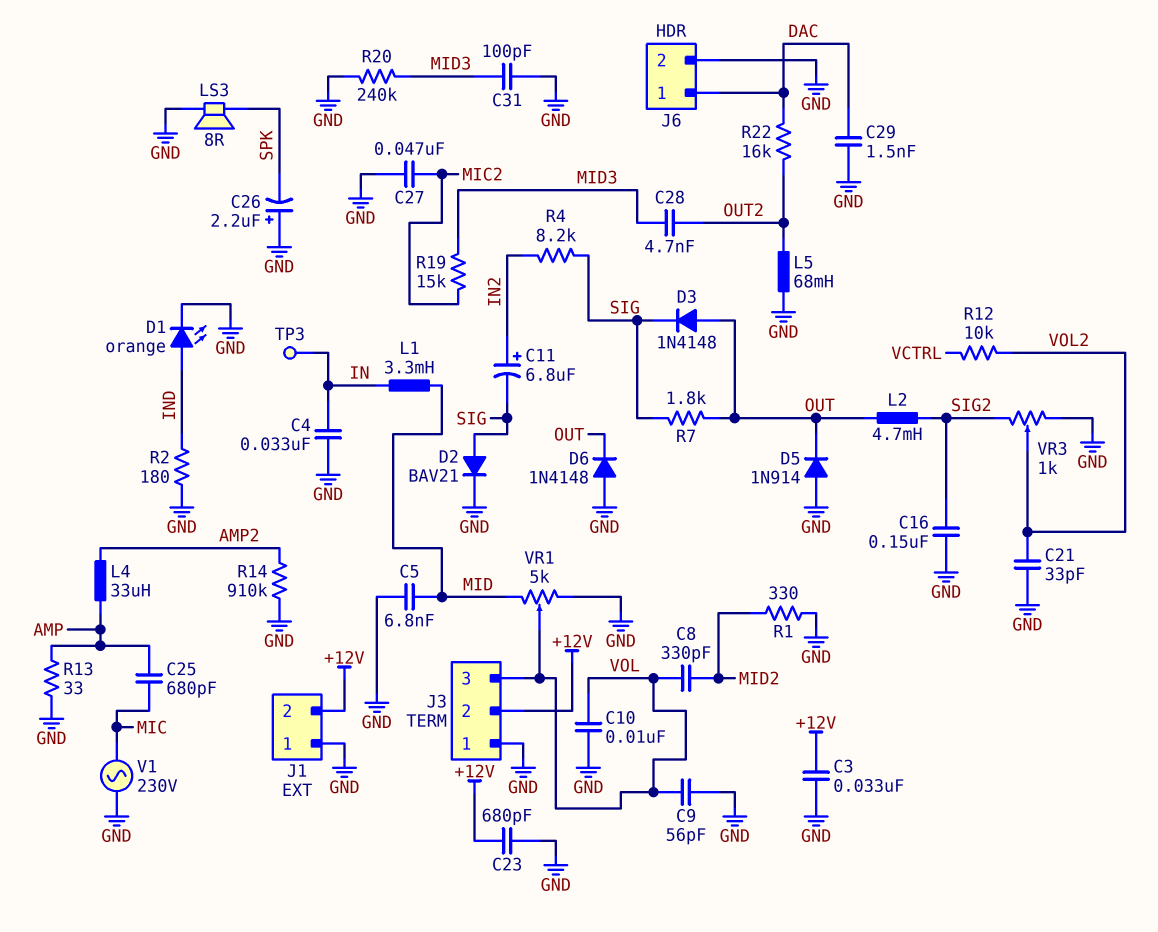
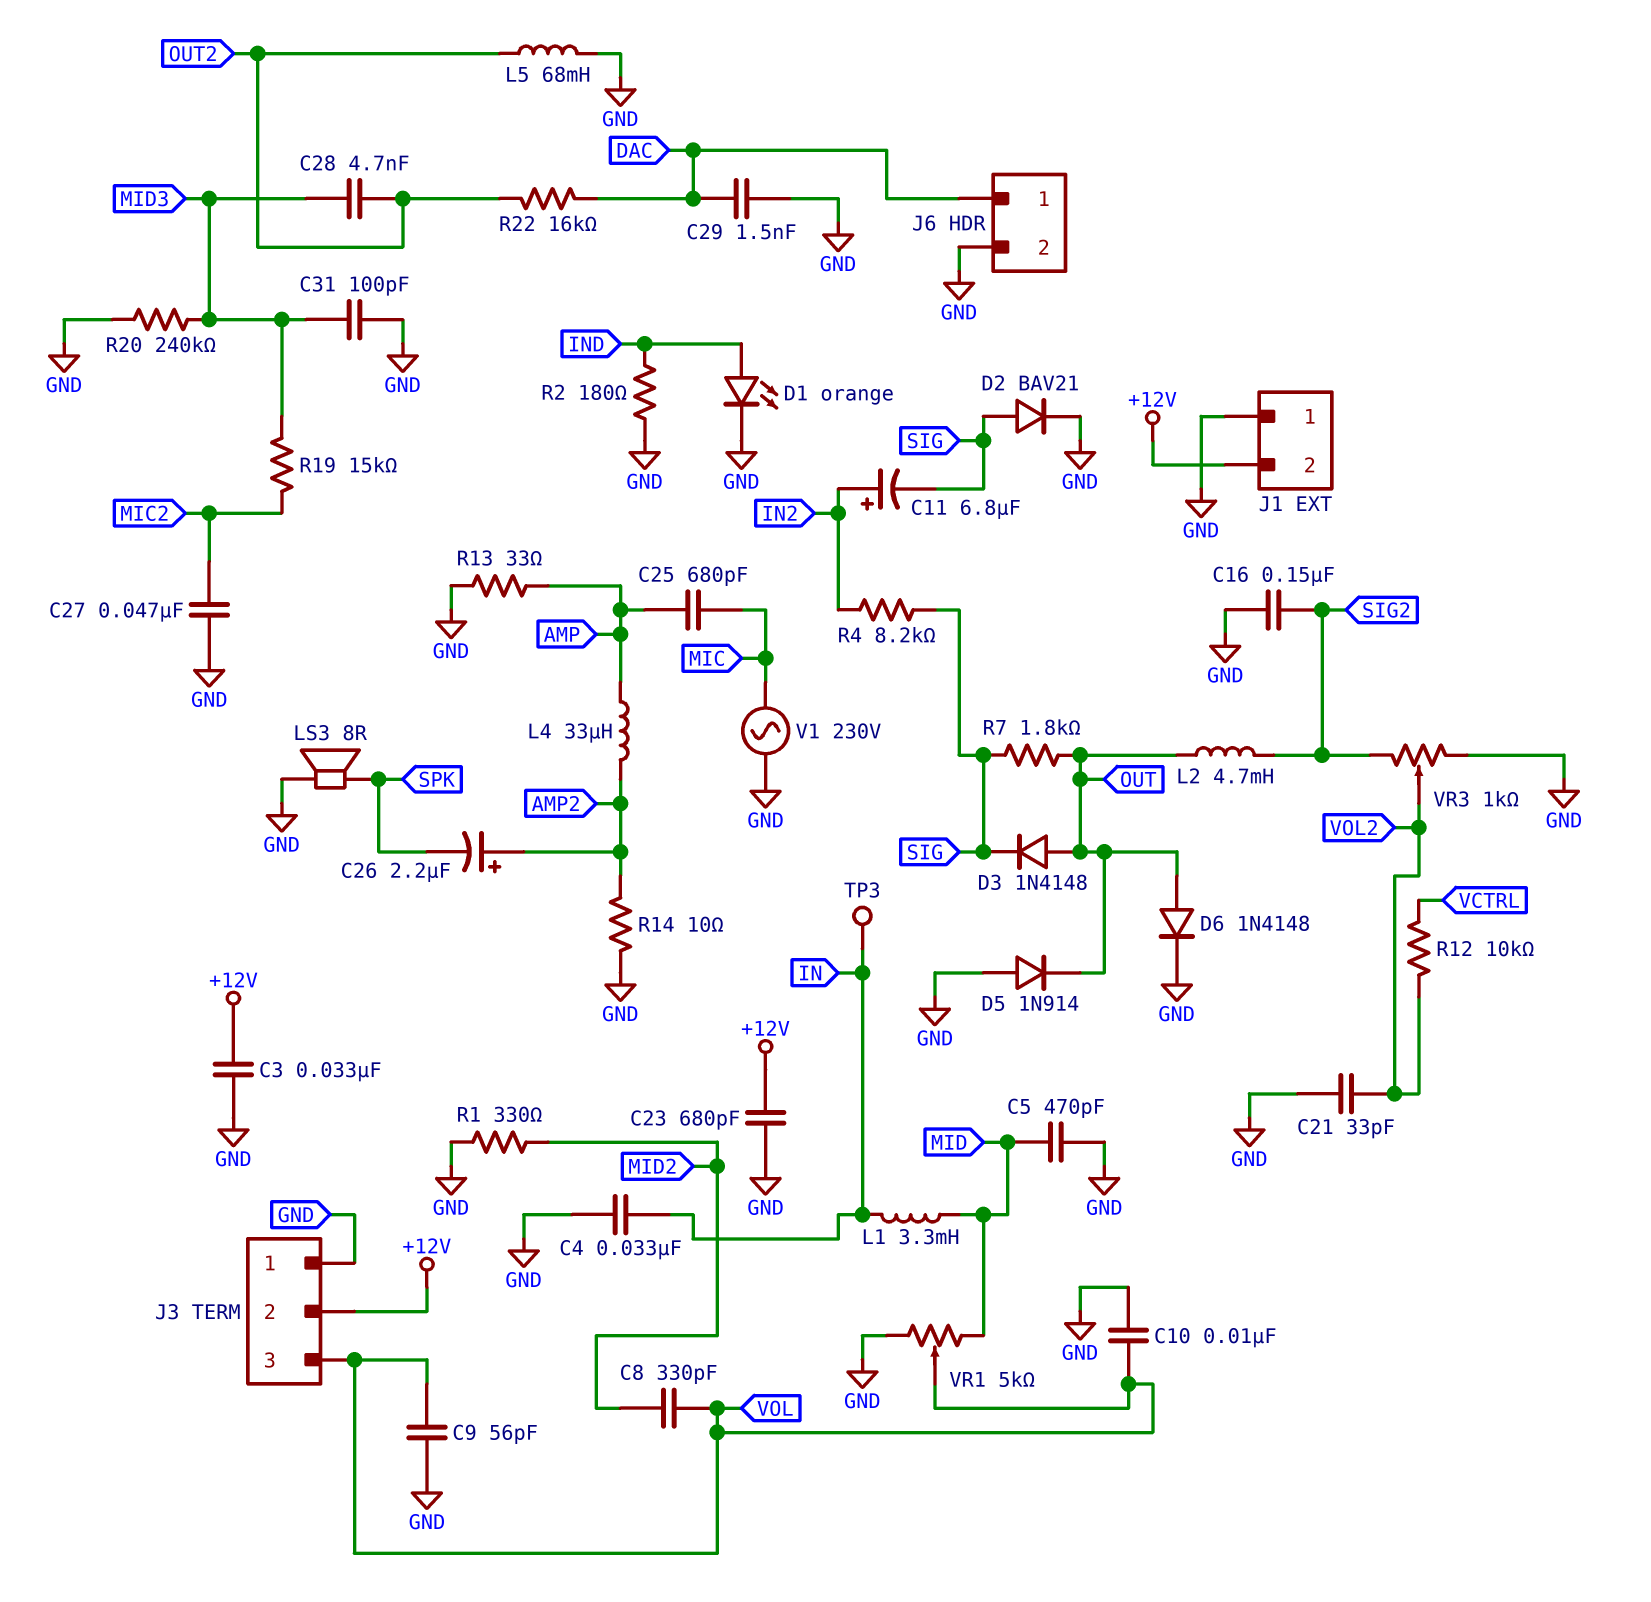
C5: 6.8nF (GND, MID) -> 470pF (GND, MID)
C26: 2.2uF (plus GND, minus SPK) -> 2.2uF (plus AMP2, minus SPK)
D6: diode 1N4148 (A GND, K OUT) -> diode 1N4148 (A OUT, K GND)
R14: 910k (AMP2, GND) -> 10 (AMP2, GND)

